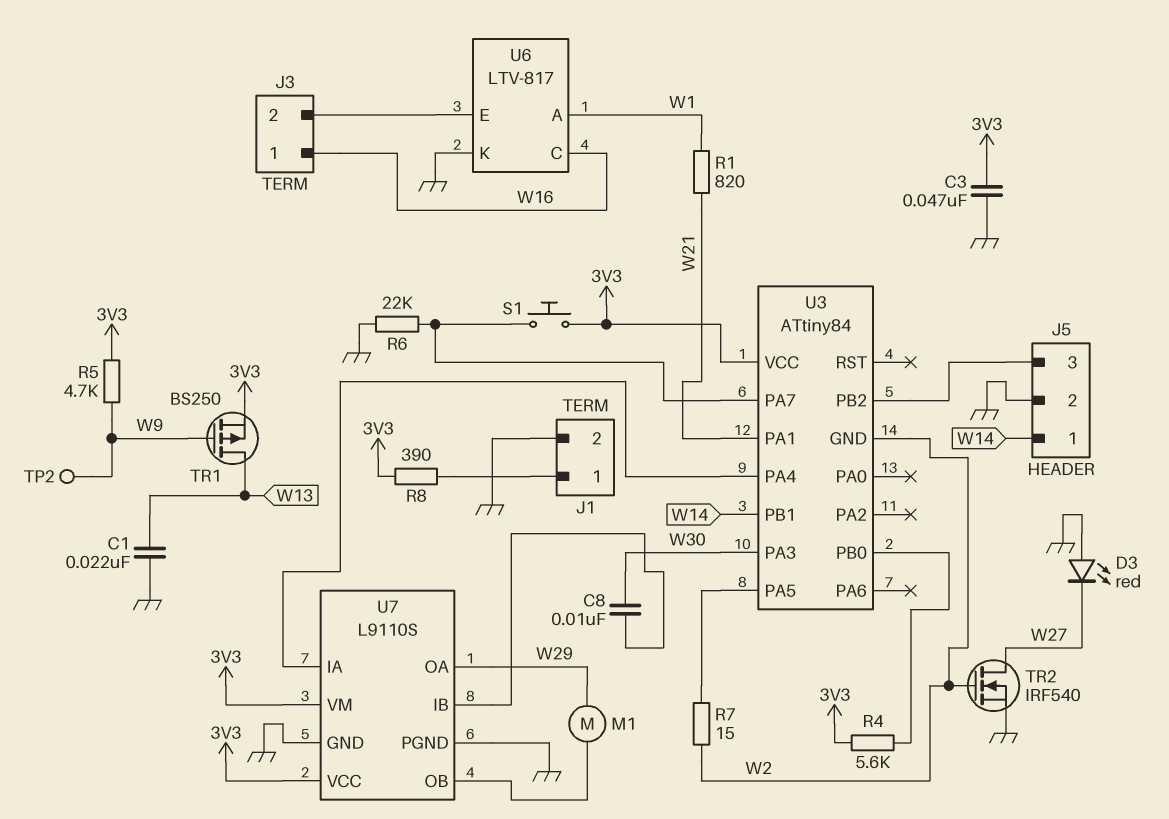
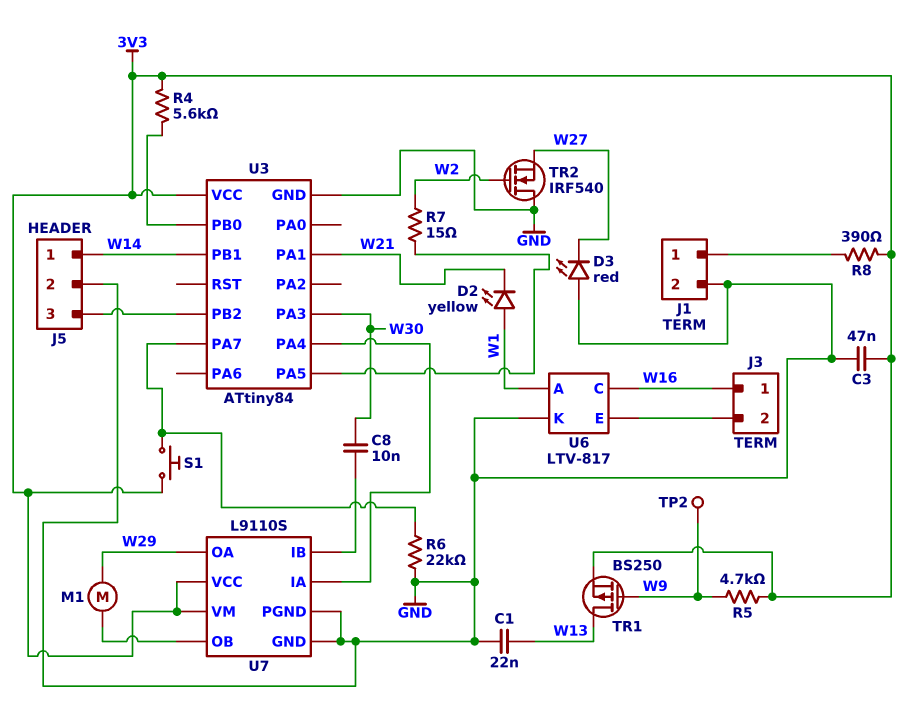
D2: none -> LED yellow (A W1, K W21)
R1: 820 (W1, W21) -> none
TR2: NMOS IRF540 (G W2, D W27, S GND) -> NMOS IRF540 (G W2, D GND, S W27)
U3 pin GND: W2 -> GND

